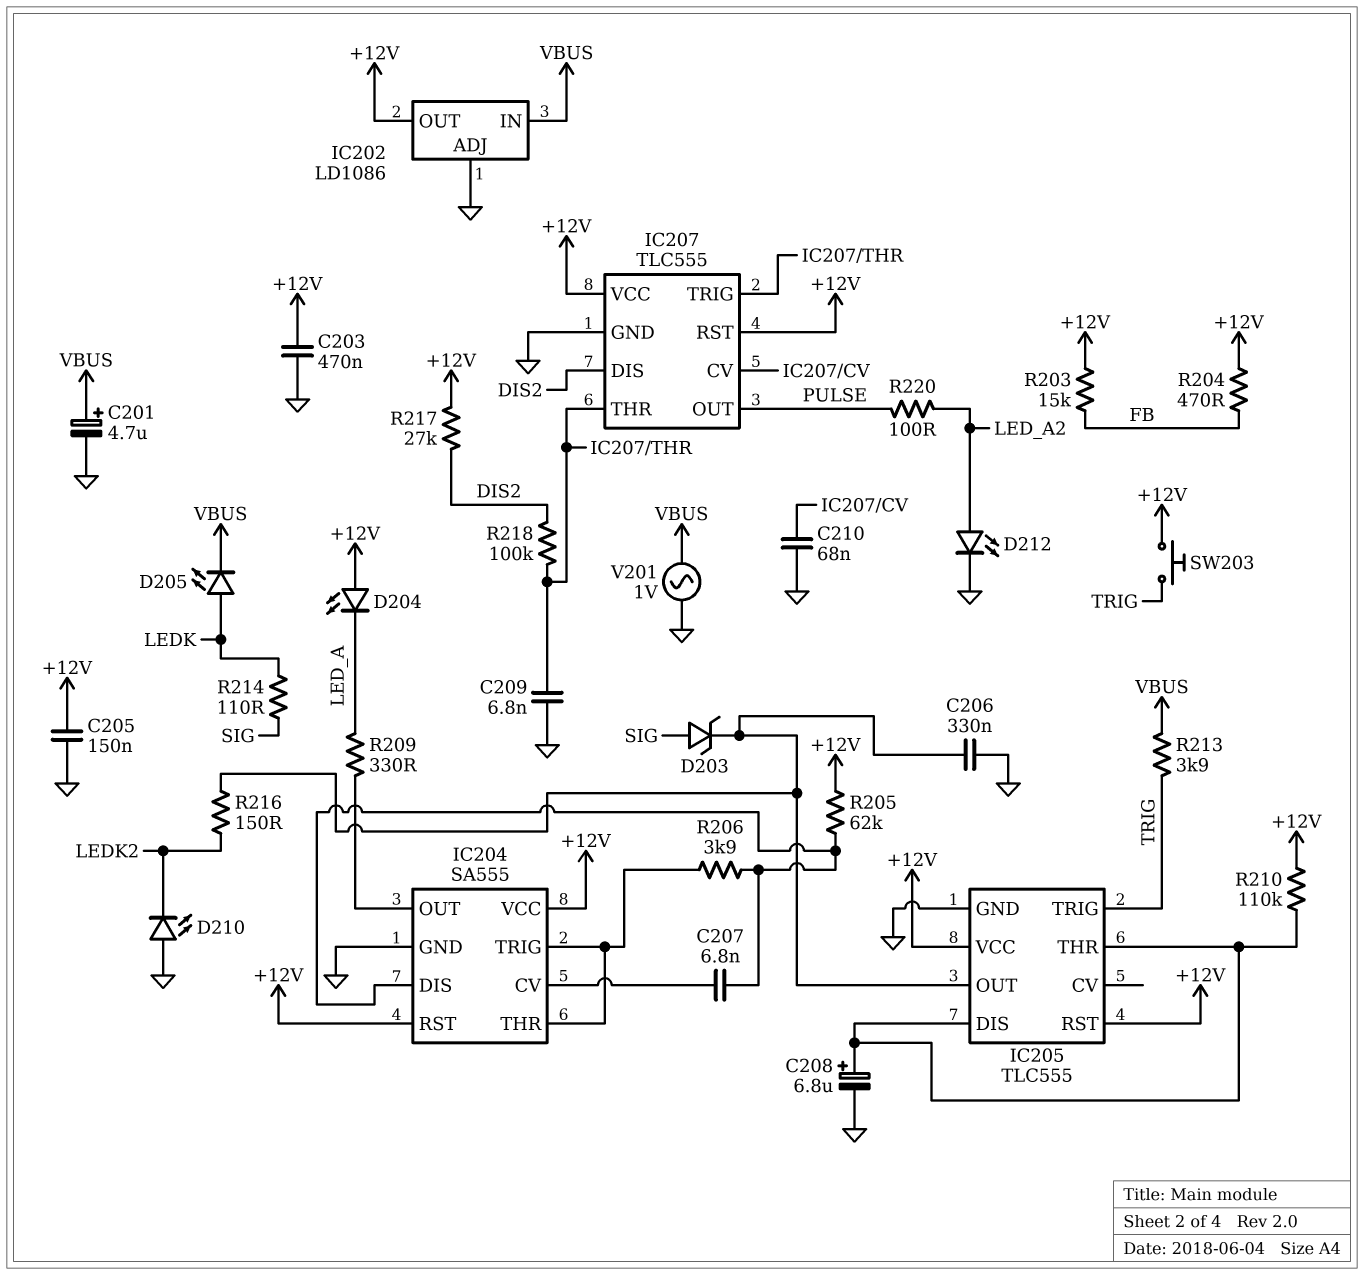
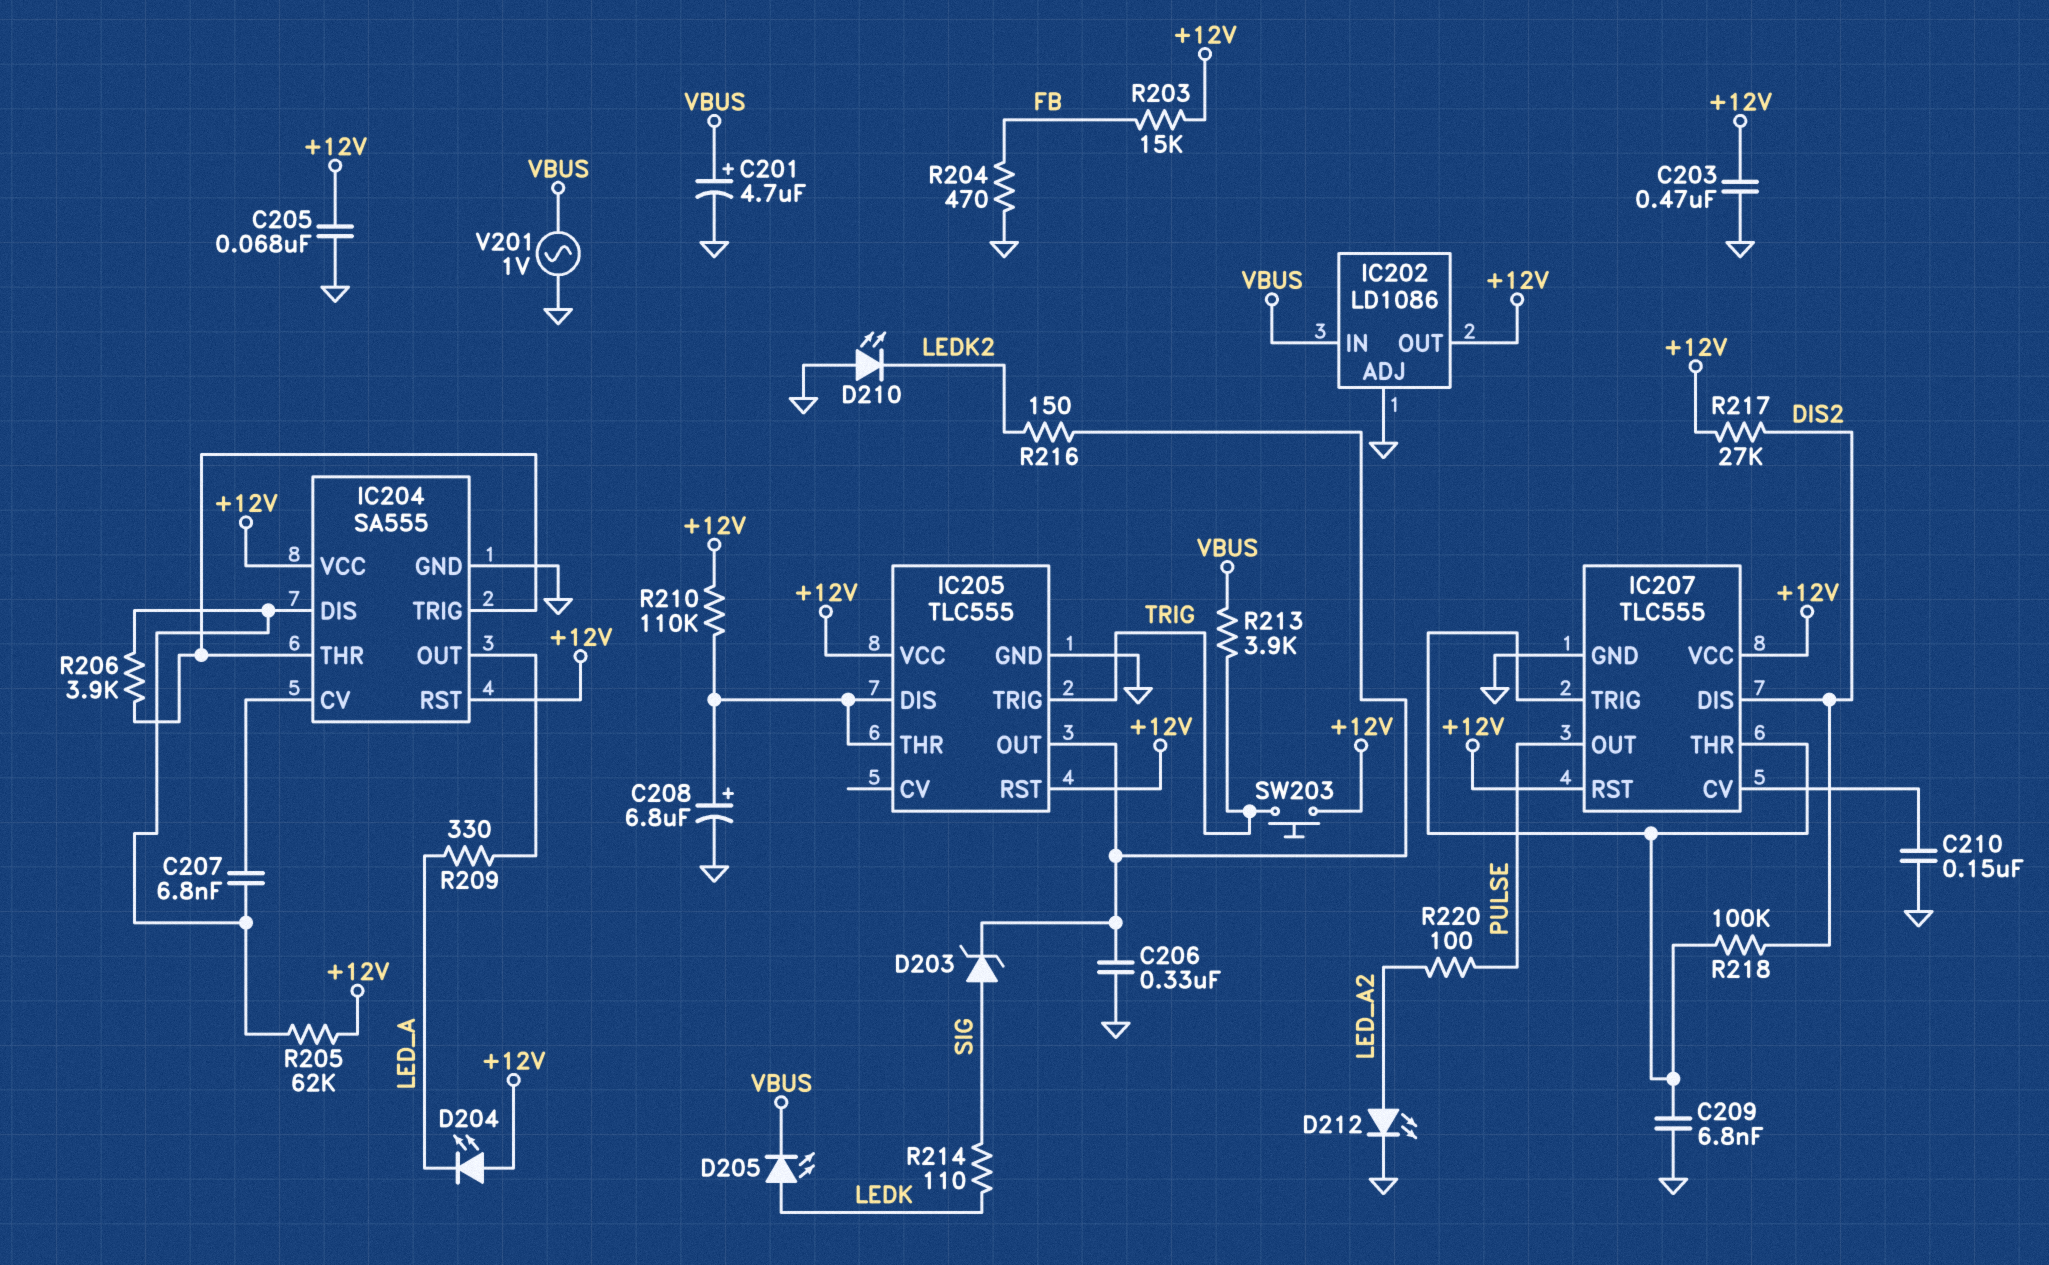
C205: 150nF (+12V, GND) -> 68nF (+12V, GND)
C210: 68nF (GND, IC207/CV) -> 150nF (GND, IC207/CV)
R204: 470 (+12V, FB) -> 470 (FB, GND)

